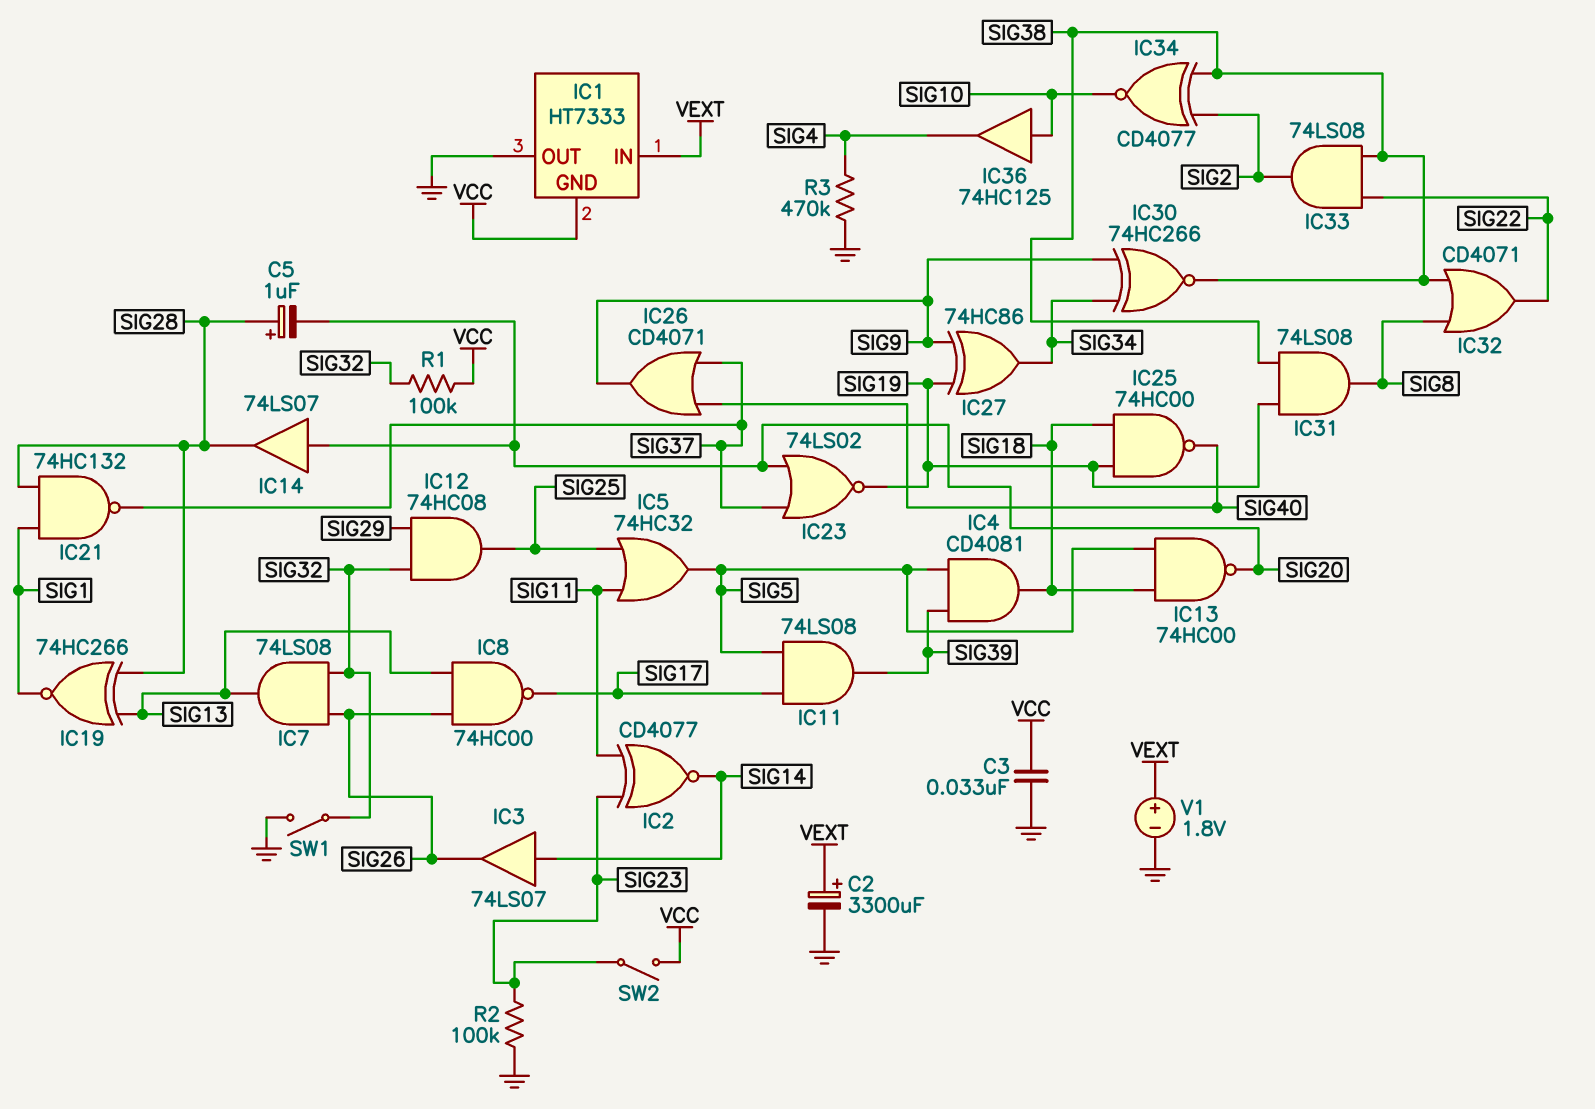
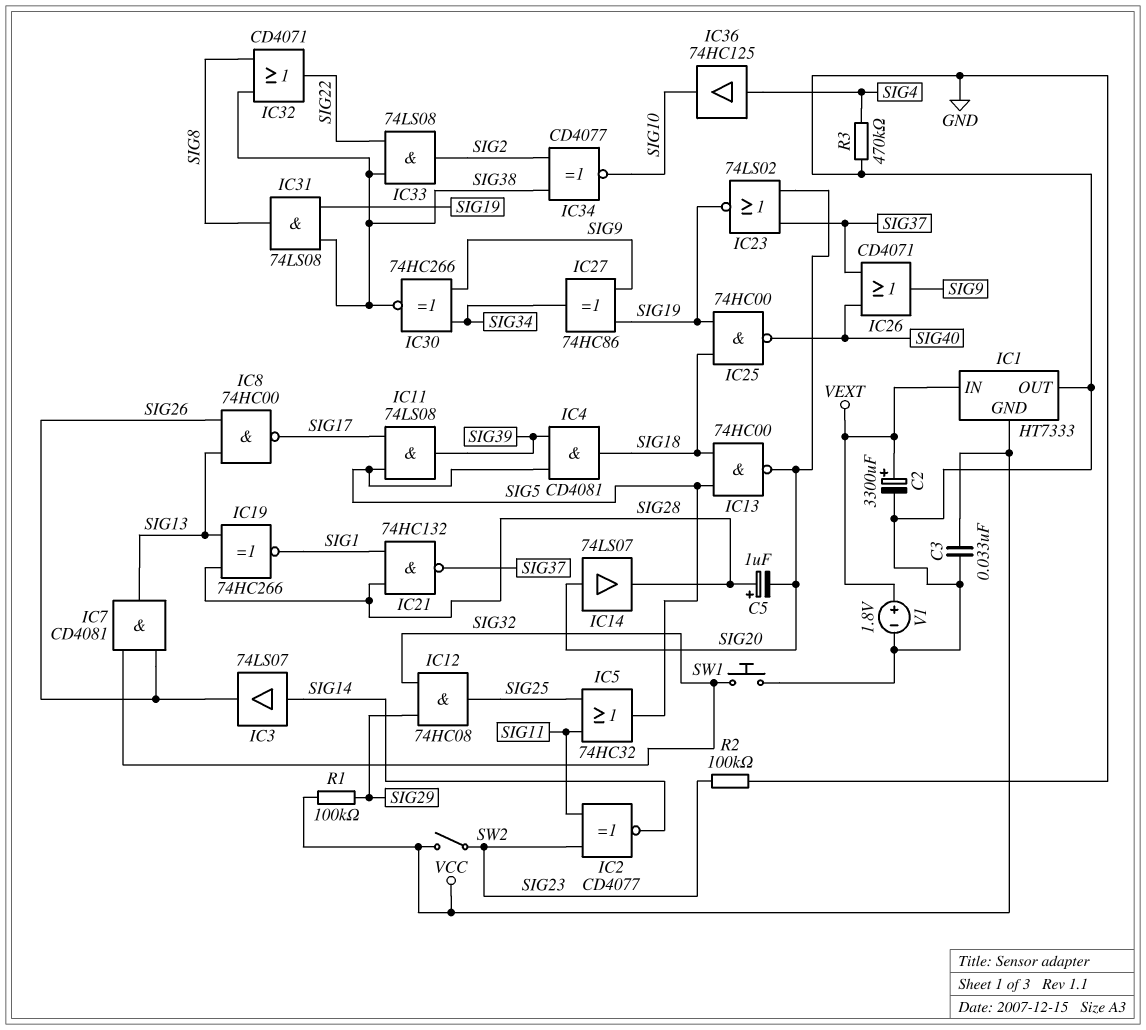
IC7: AND 74LS08 (in SIG26, in SIG32, out SIG13) -> AND CD4081 (in SIG26, in SIG32, out SIG13)
IC36: buffer 74HC125 (in SIG10, out SIG4) -> buffer 74HC125 (in SIG4, out SIG10)
R1: 100k (SIG32, VCC) -> 100k (SIG29, VCC)
SW1: switch (GND, SIG32) -> button (GND, SIG32)

